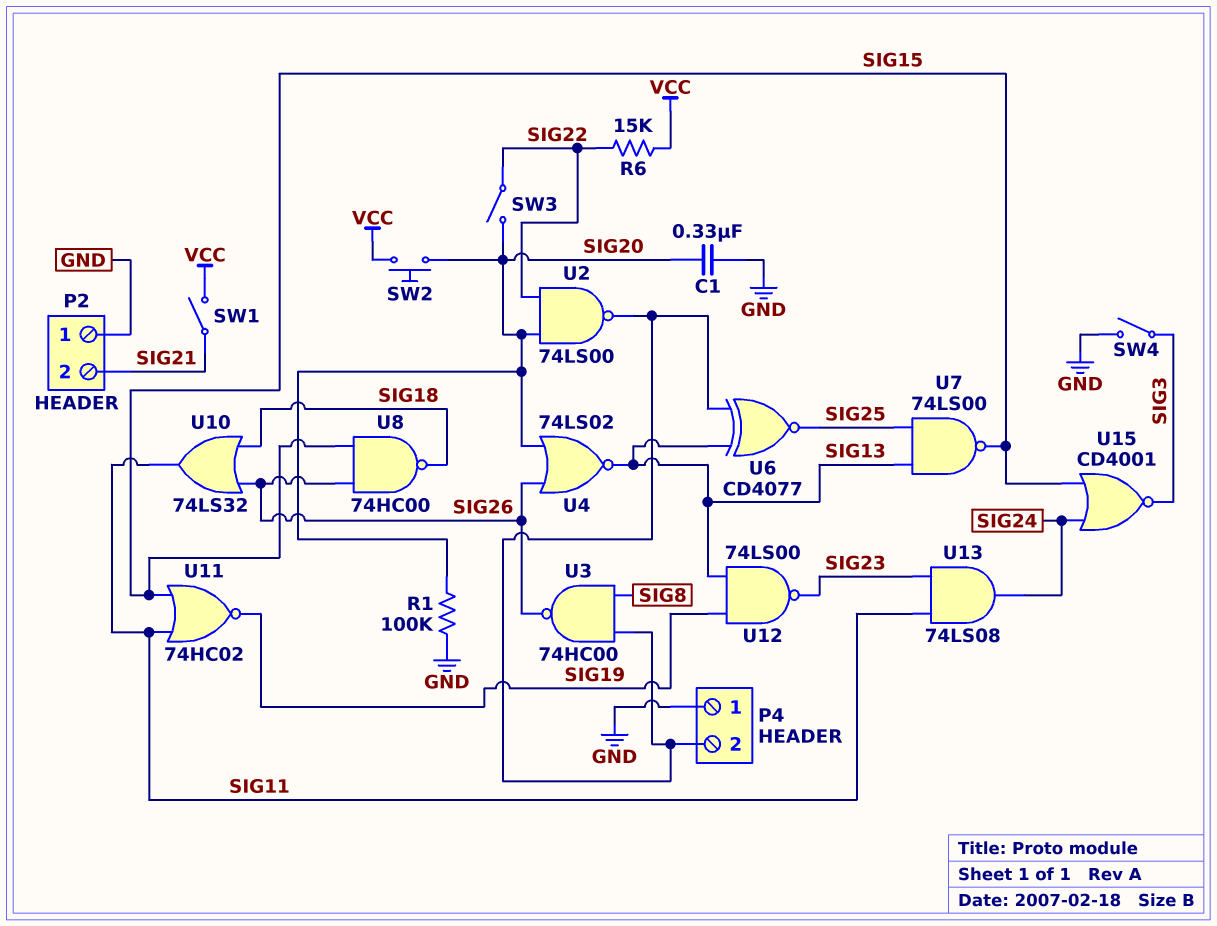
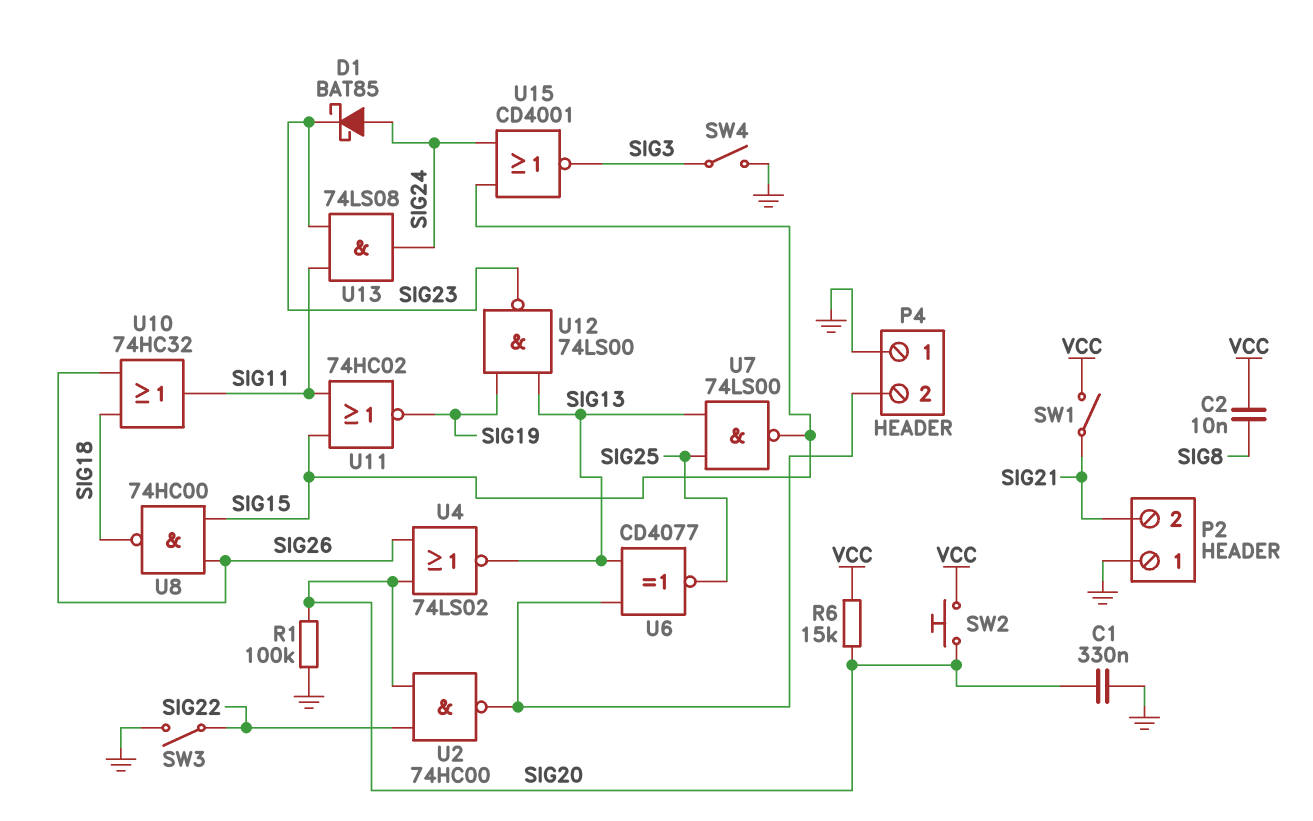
C2: none -> 10nF (SIG8, VCC)
D1: none -> schottky BAT85 (A SIG24, K SIG23)
R6: 15k (SIG22, VCC) -> 15k (SIG20, VCC)
SW3: switch (SIG20, SIG22) -> switch (GND, SIG22)
U2: NAND 74LS00 (in SIG20, in SIG22, out P4/2) -> NAND 74HC00 (in SIG20, in SIG22, out P4/2)
U3: NAND 74HC00 (in P4/2, in SIG8, out SIG26) -> none
U10: OR 74LS32 (in SIG18, in SIG26, out SIG11) -> OR 74HC32 (in SIG18, in SIG26, out SIG11)

